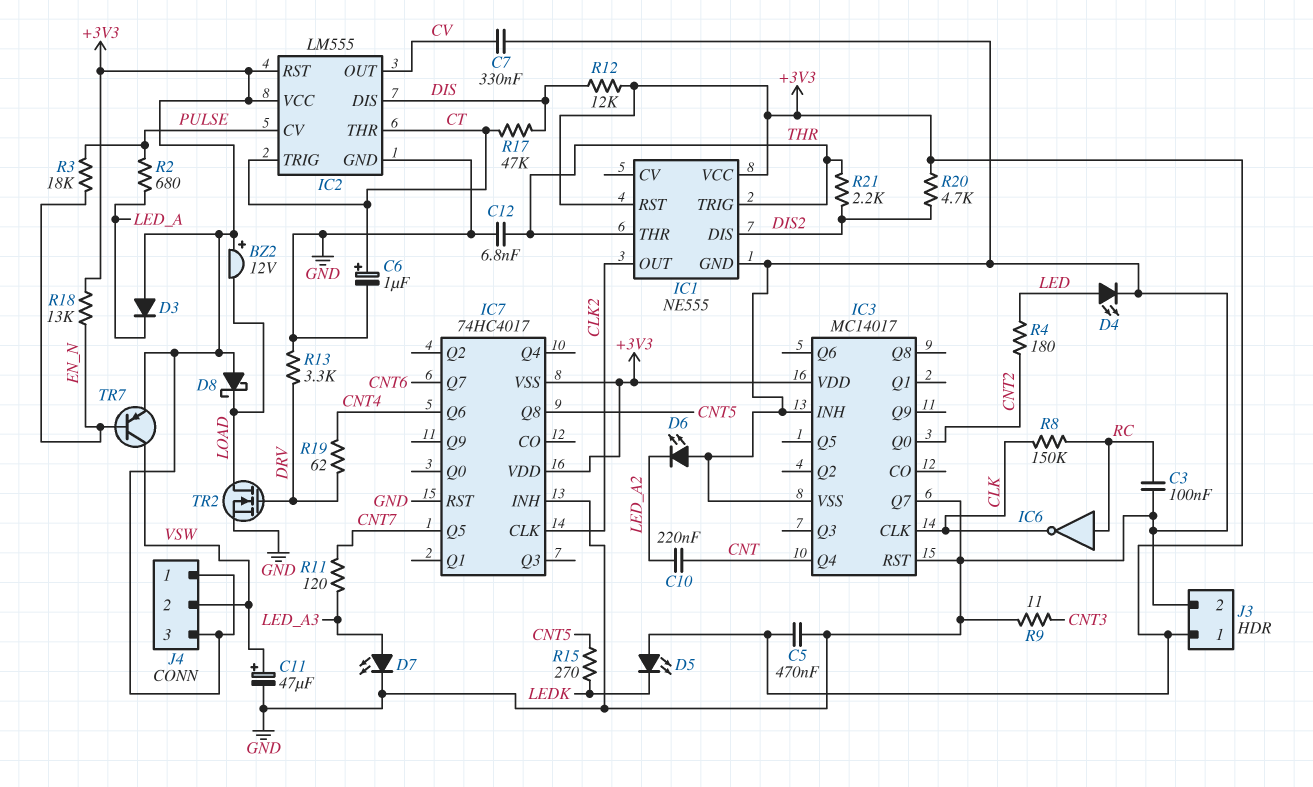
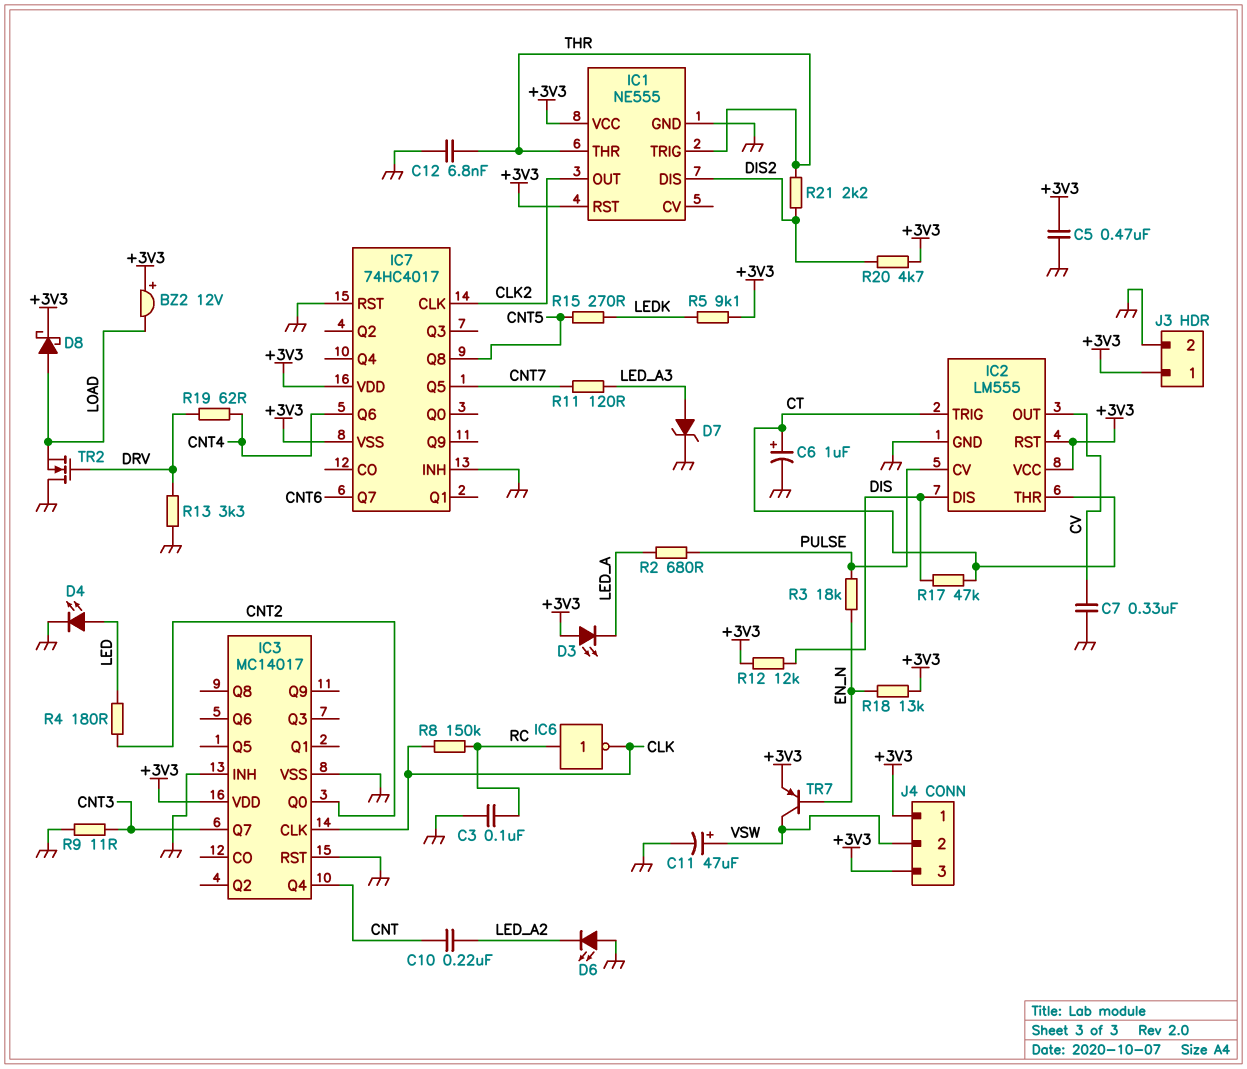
D3: diode (A +3V3, K LED_A) -> LED (A +3V3, K LED_A)
D5: LED (A +3V3, K LEDK) -> none
D7: LED (A LED_A3, K GND) -> zener (A LED_A3, K GND)
D8: schottky (A +3V3, K LOAD) -> schottky (A LOAD, K +3V3)
IC3 pin Q7: GND -> CNT3
R5: none -> 9.1k (+3V3, LEDK)
TR2: NMOS (G DRV, D LOAD, S GND) -> NMOS (G DRV, D GND, S LOAD)

